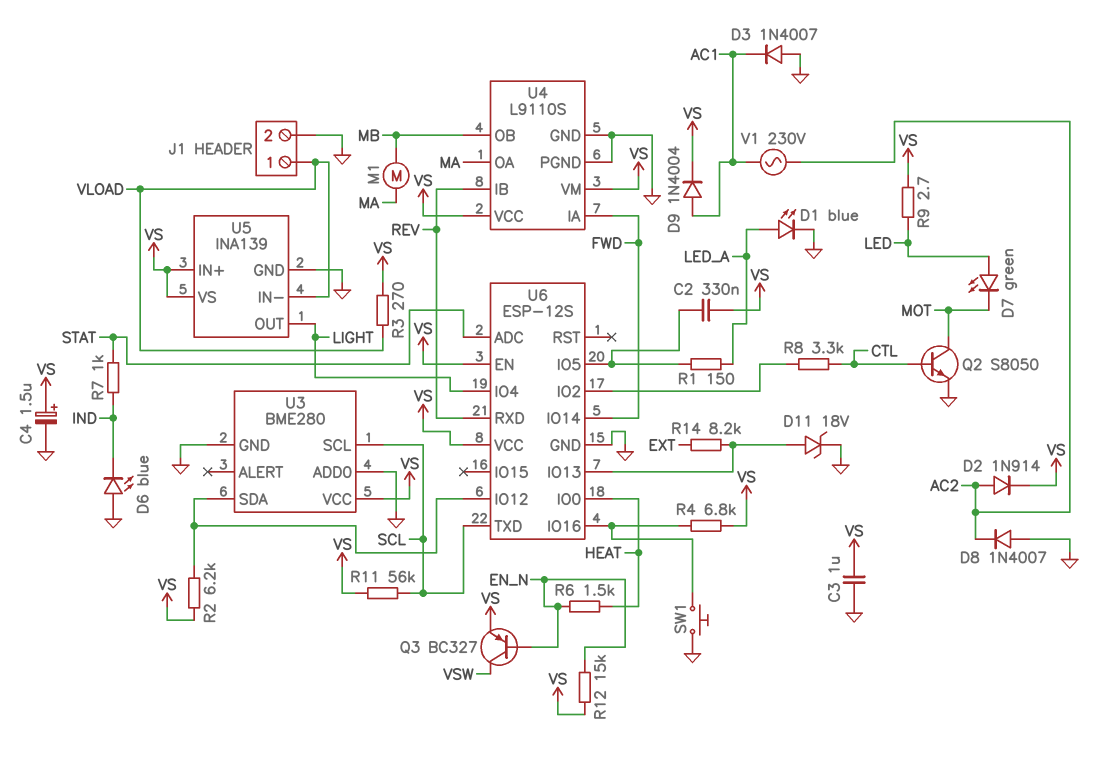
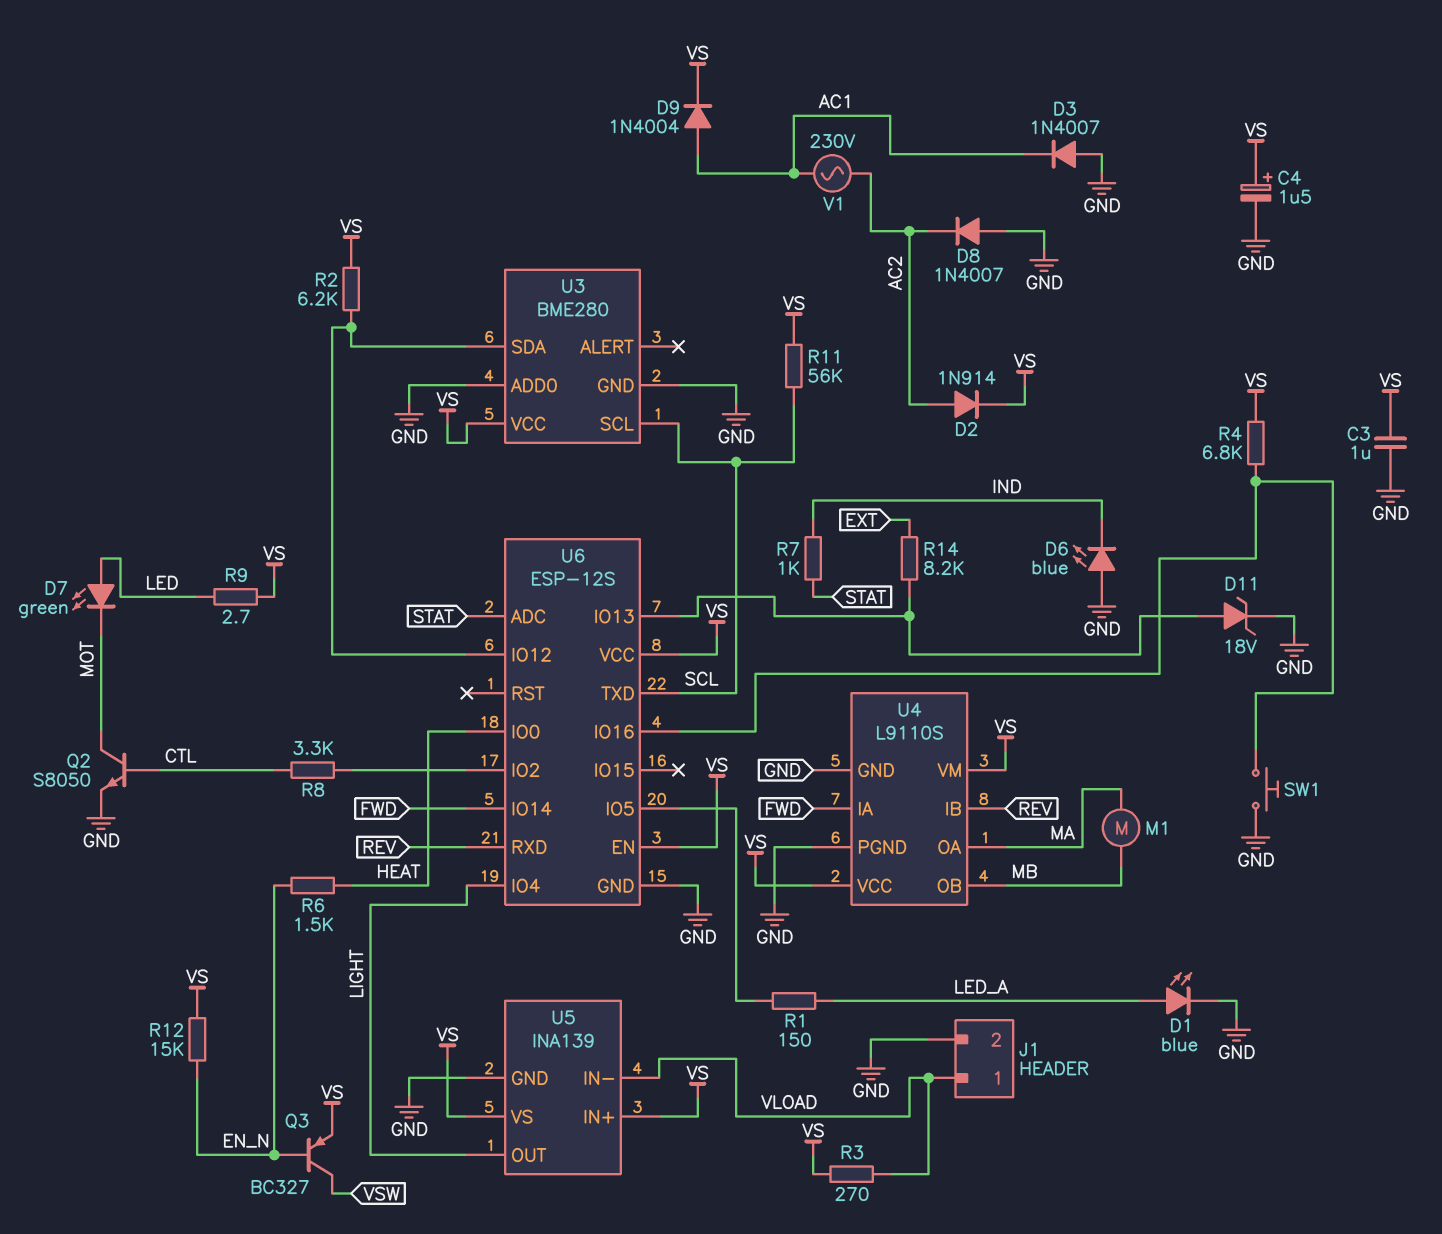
C2: 330nF (U6/IO5, VS) -> none

